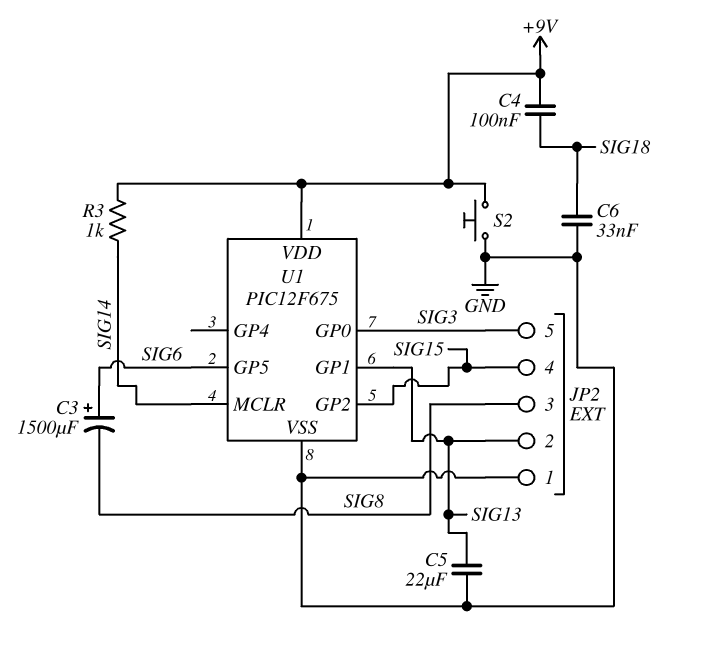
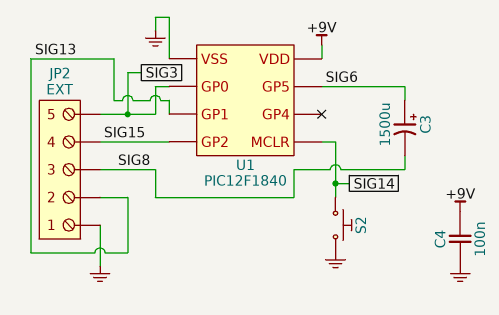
C4: 100nF (+9V, SIG18) -> 100nF (+9V, GND)
C5: 22uF (GND, SIG13) -> none
C6: 33nF (GND, SIG18) -> none
R3: 1k (+9V, SIG14) -> none
S2: button (+9V, GND) -> button (GND, SIG14)
U1: PIC12F675 -> PIC12F1840

